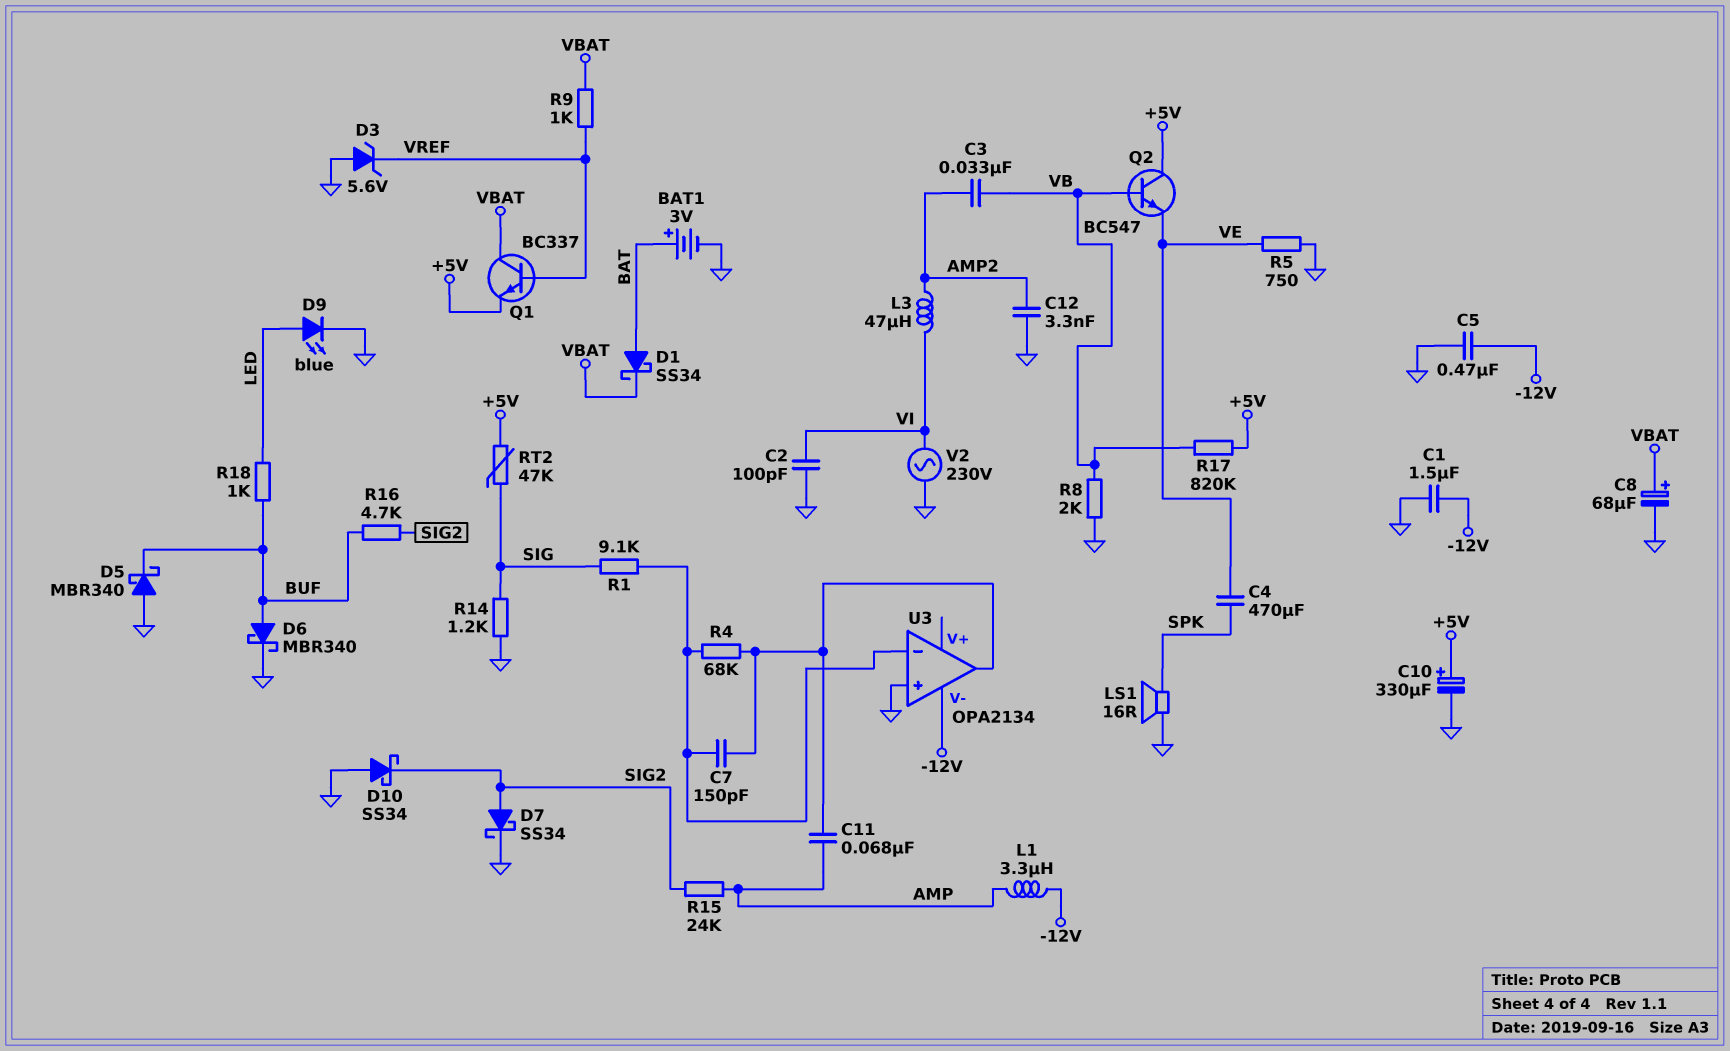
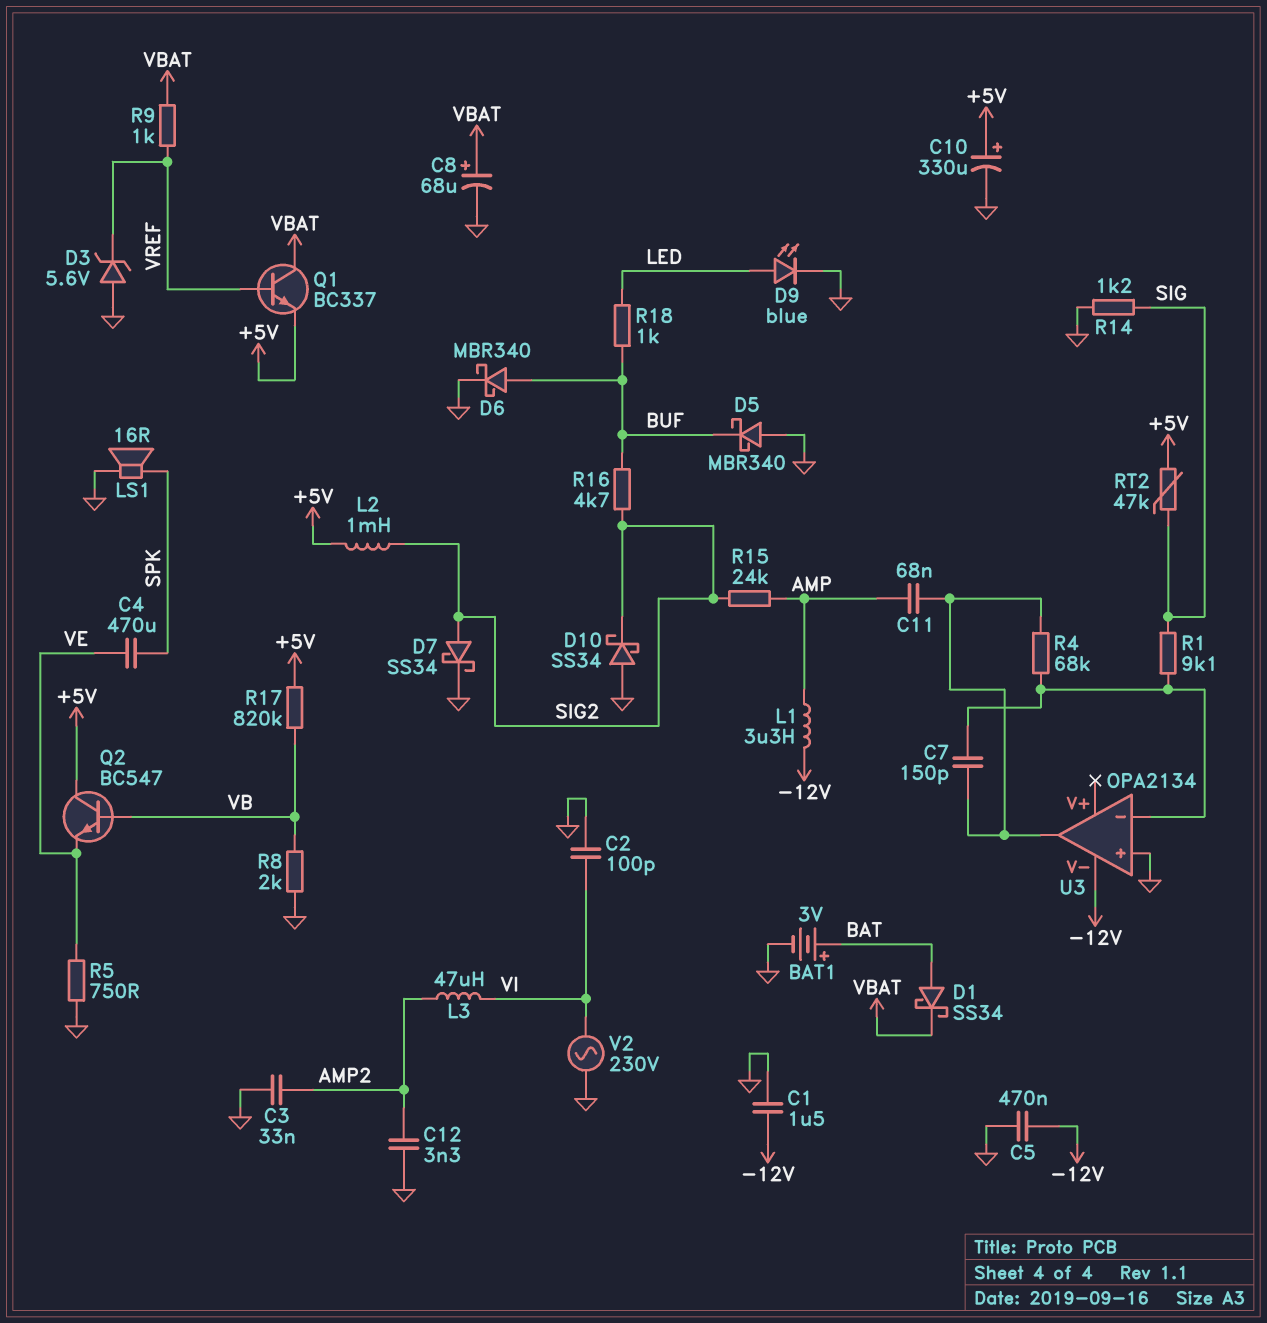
C3: 33nF (AMP2, VB) -> 33nF (AMP2, GND)
L2: none -> 1mH (+5V, SIG2)

